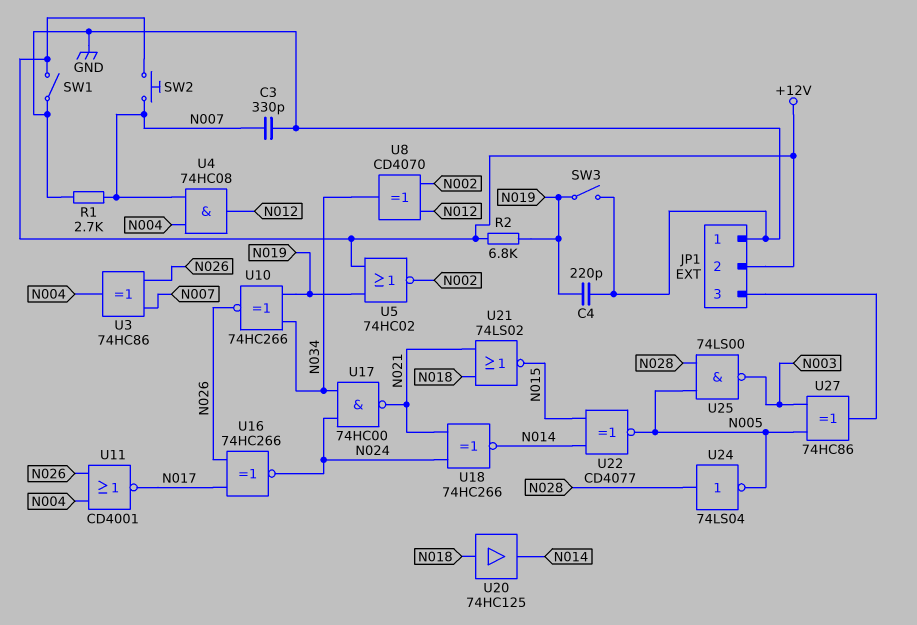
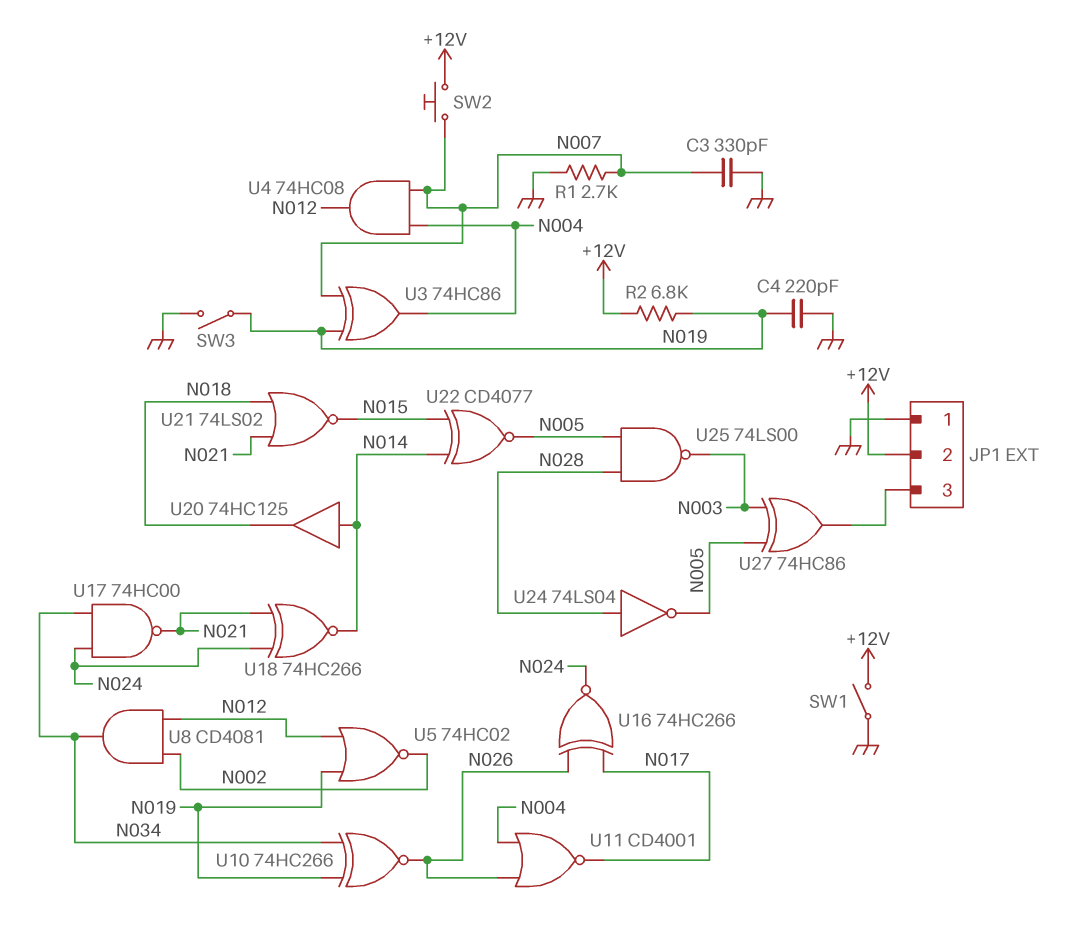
U3: XOR 74HC86 (in N007, in N026, out N004) -> XOR 74HC86 (in N007, in N019, out N004)
U5: NOR 74HC02 (in +12V, in N019, out N002) -> NOR 74HC02 (in N012, in N019, out N002)
U8: XOR CD4070 (in N002, in N012, out N034) -> AND CD4081 (in N002, in N012, out N034)
U20: buffer 74HC125 (in N018, out N014) -> buffer 74HC125 (in N014, out N018)

